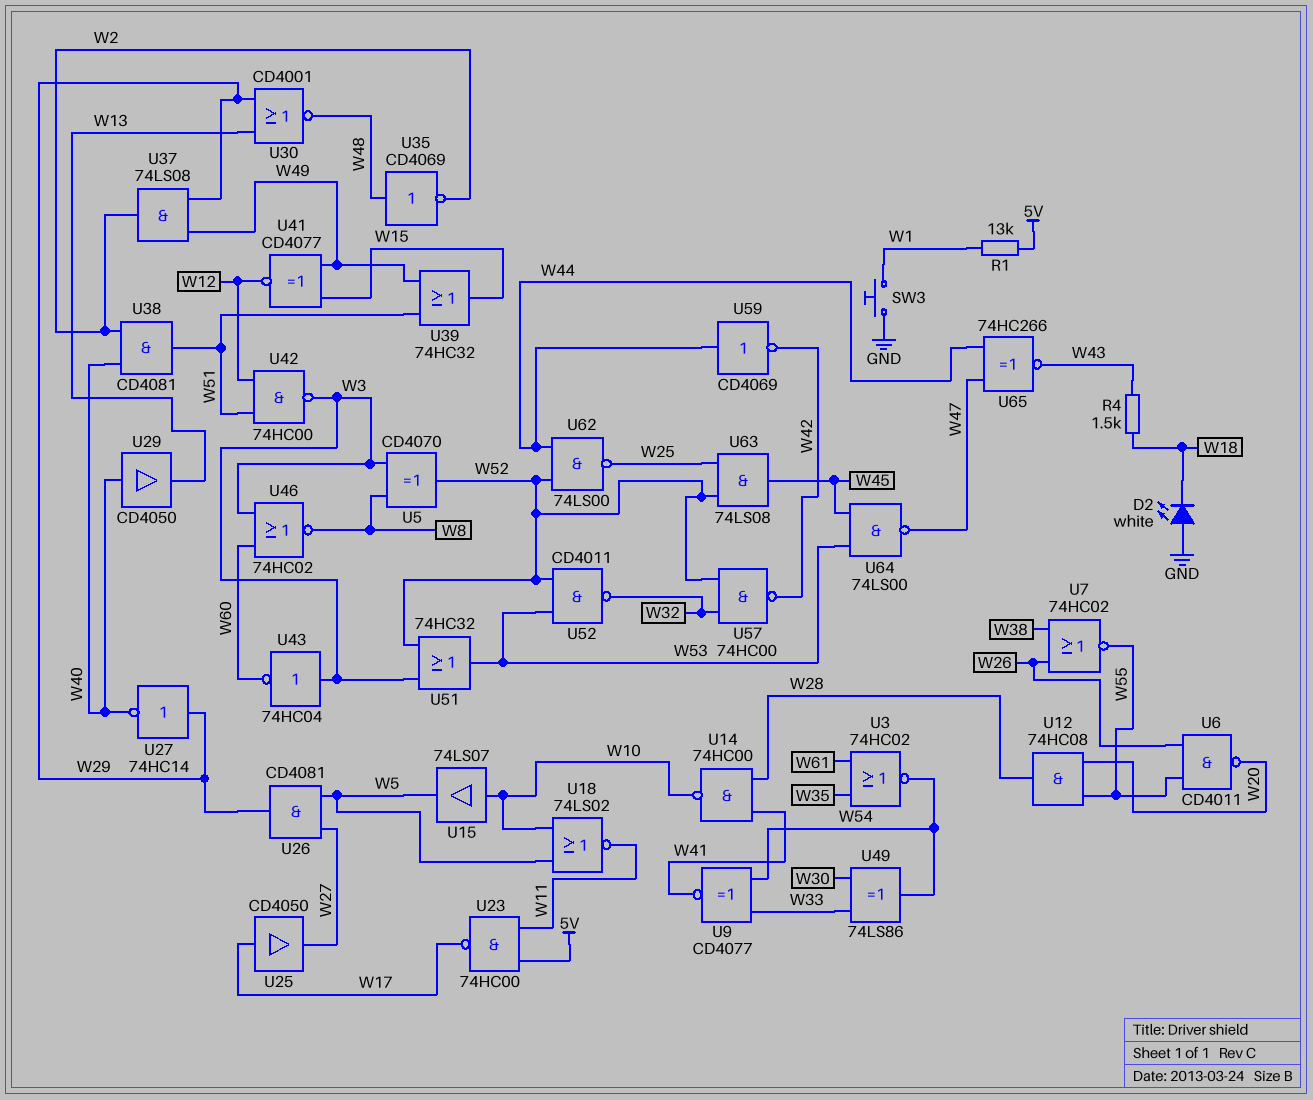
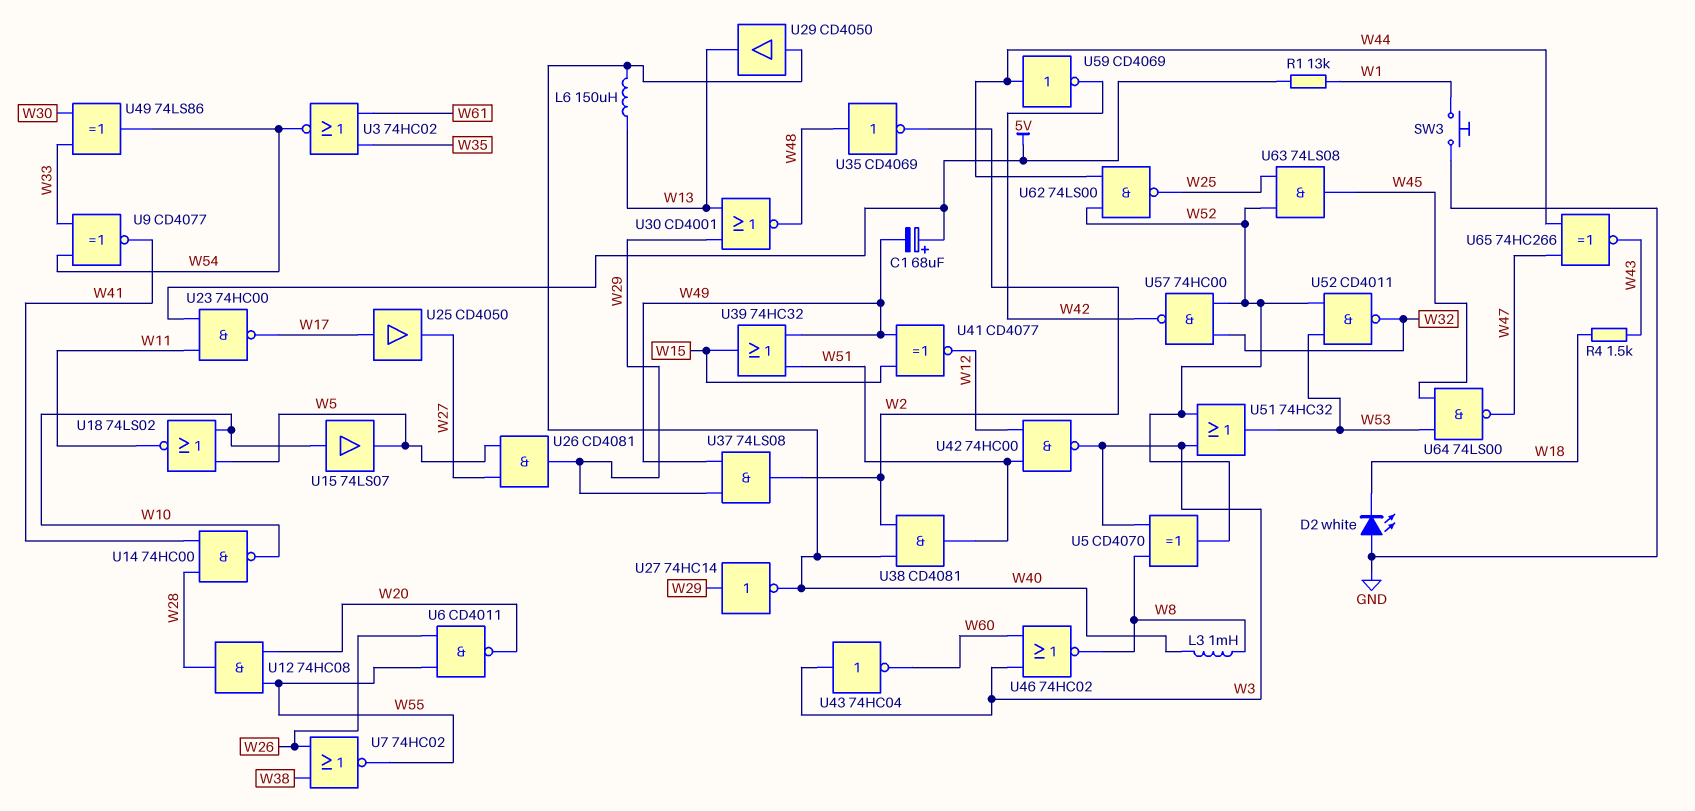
C1: none -> 68uF (plus 5V, minus W49)
L3: none -> 1mH (W8, W40)
L6: none -> 150uH (W13, W40)

